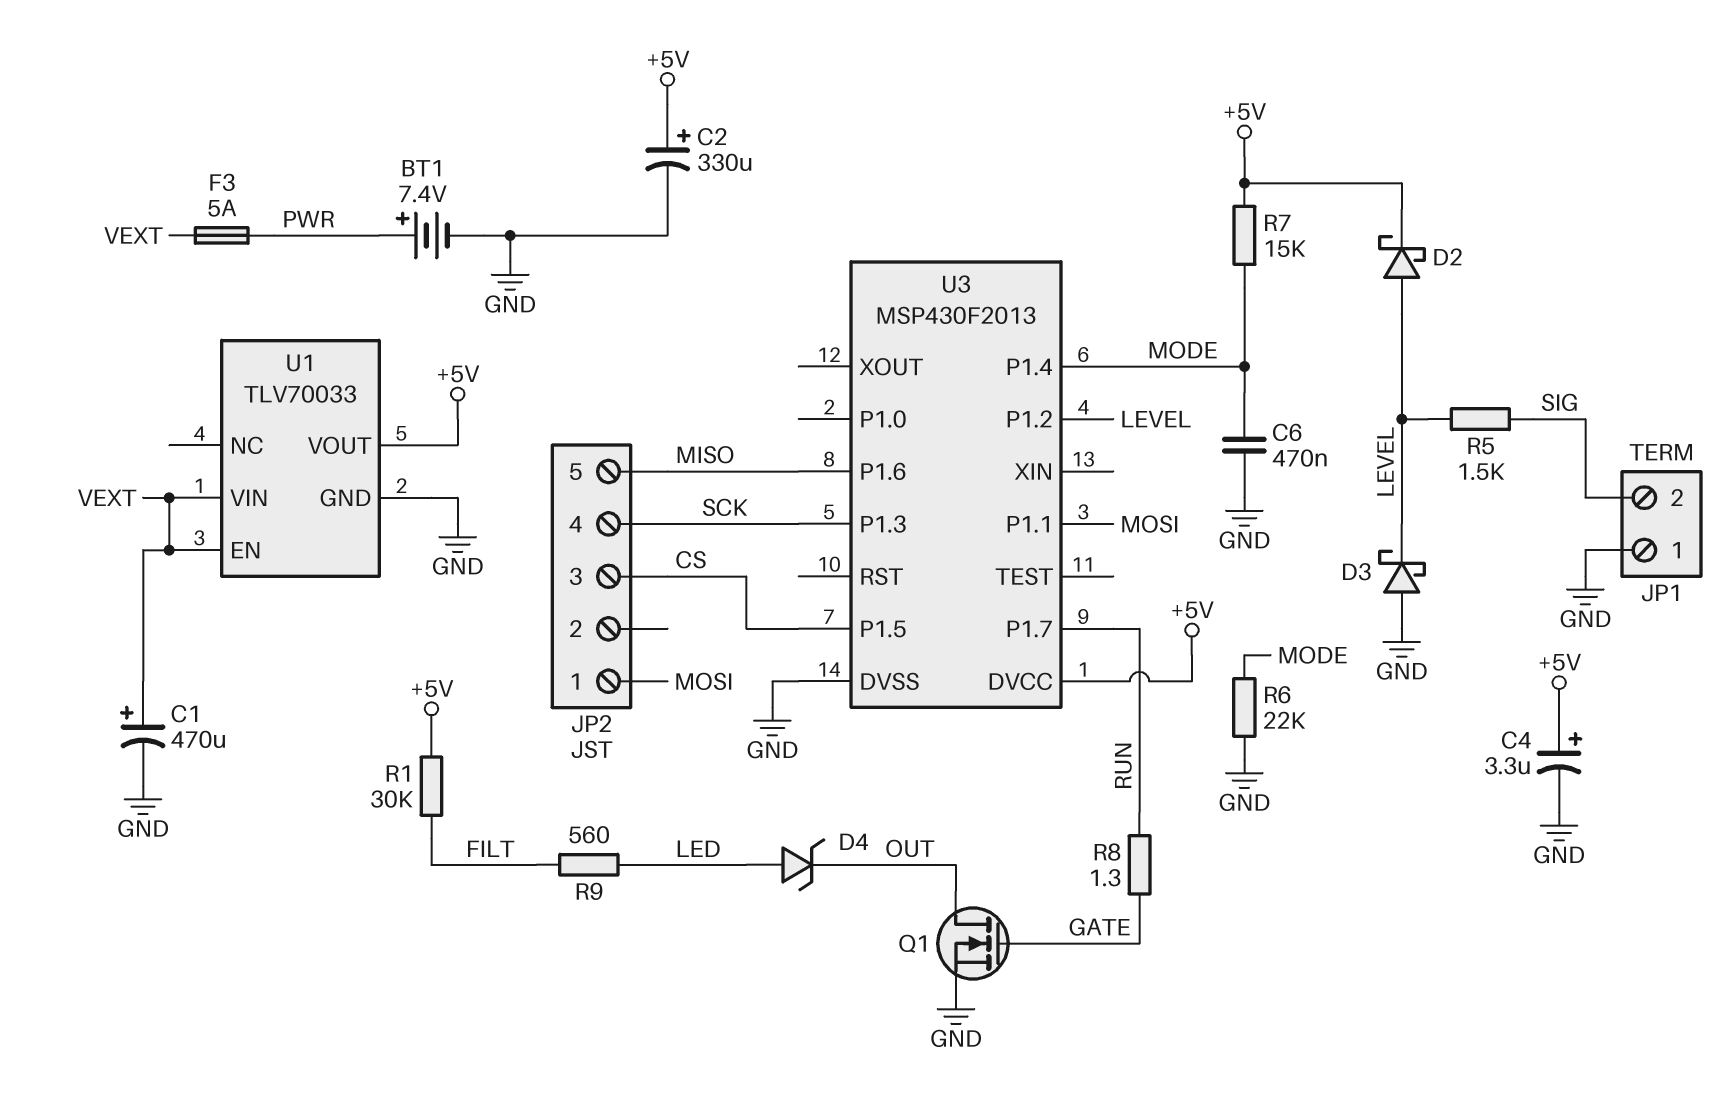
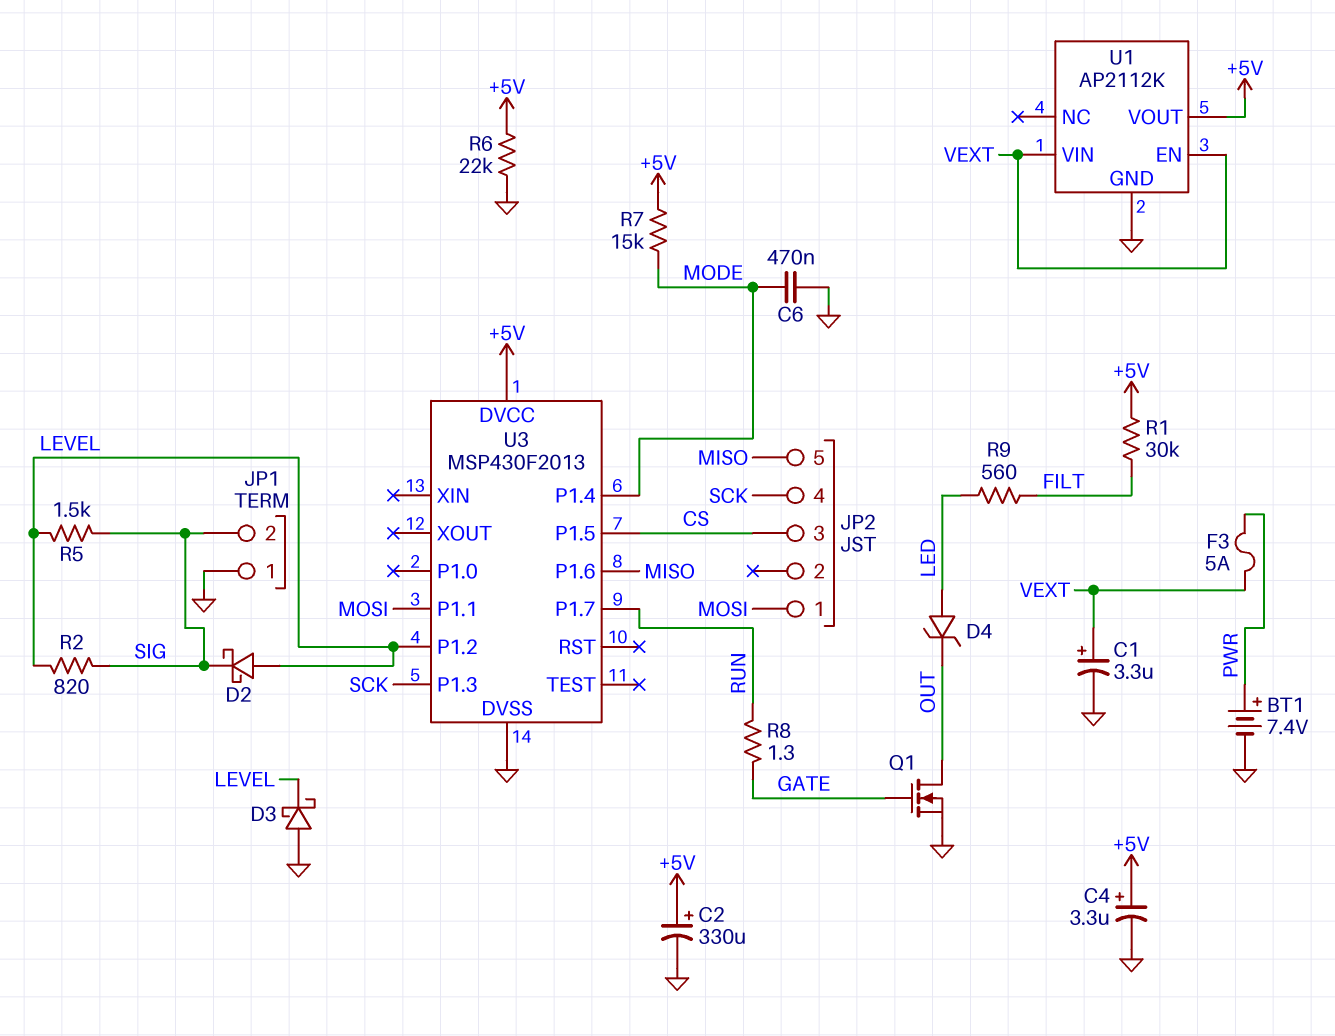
C1: 470uF (plus VEXT, minus GND) -> 3.3uF (plus VEXT, minus GND)
D2: schottky (A LEVEL, K +5V) -> schottky (A LEVEL, K SIG)
R2: none -> 820 (LEVEL, SIG)
R6: 22k (GND, MODE) -> 22k (+5V, GND)
U1: TLV70033 -> AP2112K

